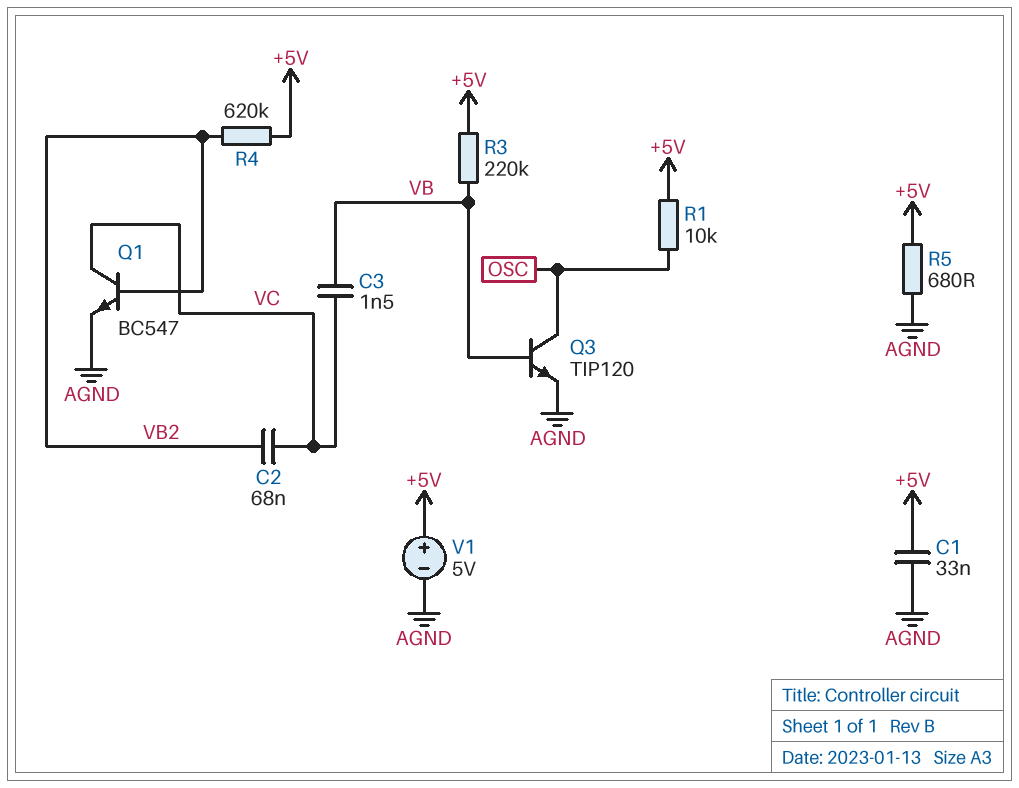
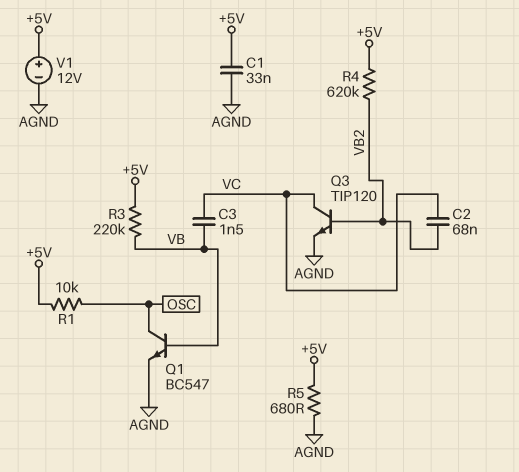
Q1: NPN BC547 (B VB2, C VC, E AGND) -> NPN BC547 (B VB, C OSC, E AGND)
Q3: NPN TIP120 (B VB, C OSC, E AGND) -> NPN TIP120 (B VB2, C VC, E AGND)
V1: 5V (plus +5V, minus AGND) -> 12V (plus +5V, minus AGND)

